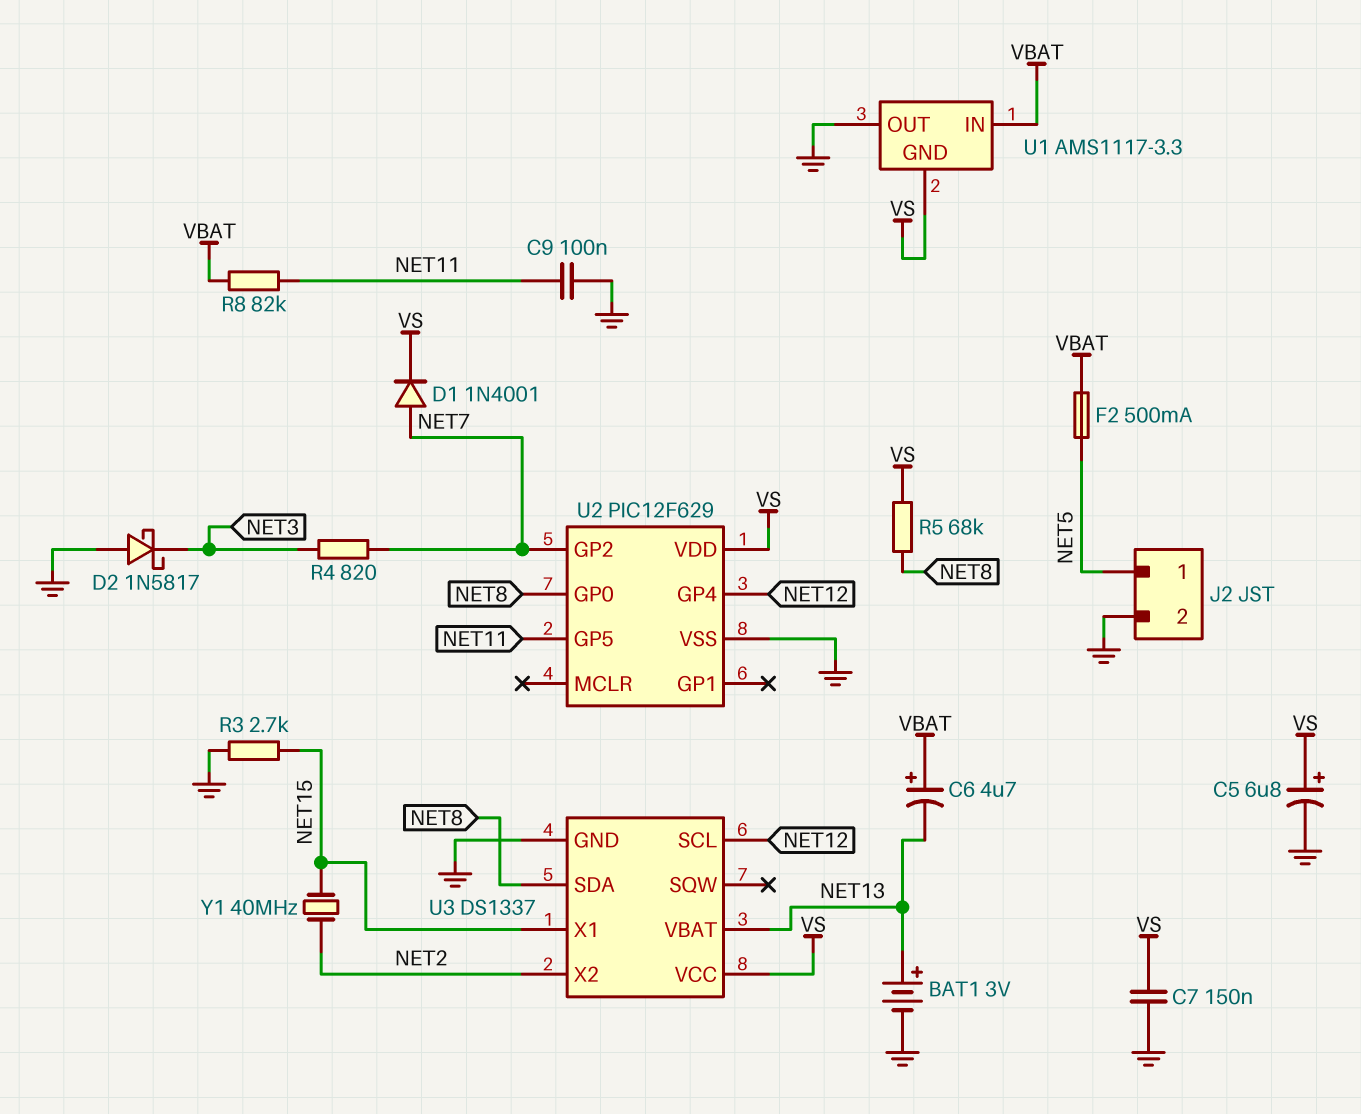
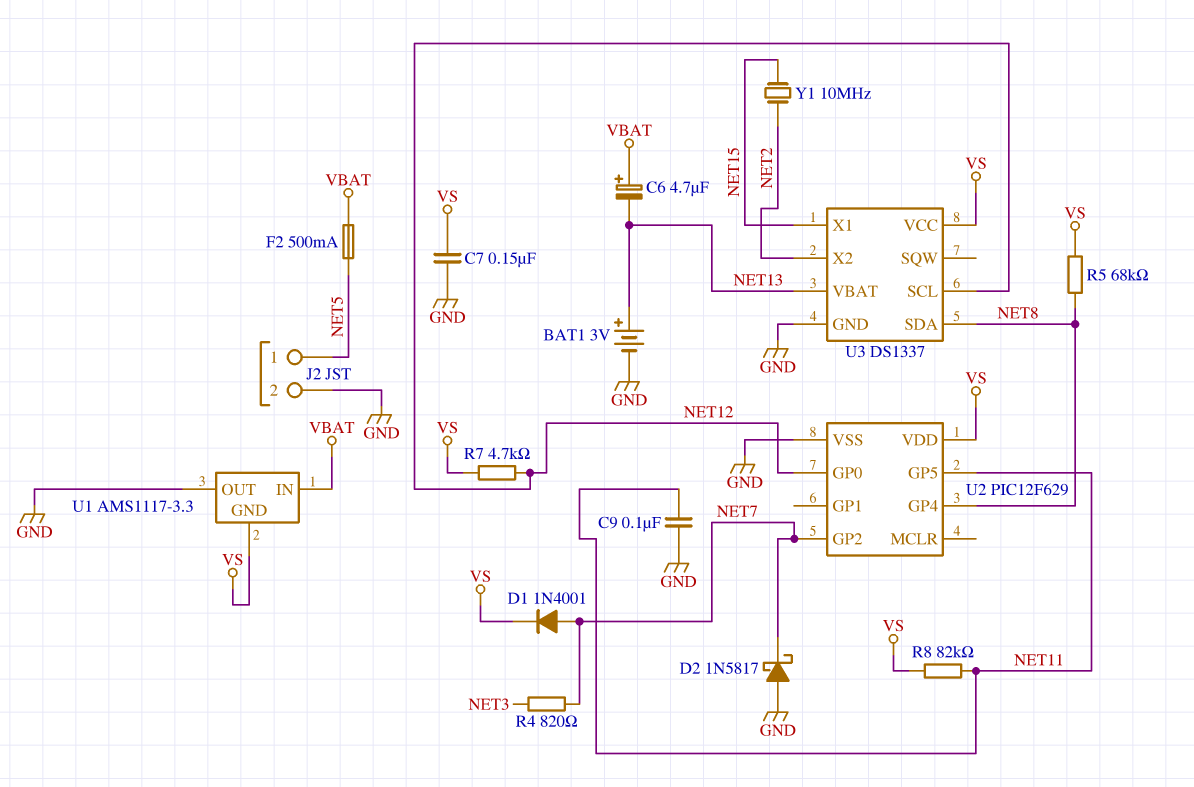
C5: 6.8uF (plus VS, minus GND) -> none
D2: schottky 1N5817 (A GND, K NET3) -> schottky 1N5817 (A GND, K NET7)
R3: 2.7k (GND, NET15) -> none
R7: none -> 4.7k (NET12, VS)
R8: 82k (NET11, VBAT) -> 82k (NET11, VS)
U2 pin GP0: NET8 -> NET12
U2 pin GP4: NET12 -> NET8
Y1: 40MHz (NET2, NET15) -> 10MHz (NET2, NET15)

